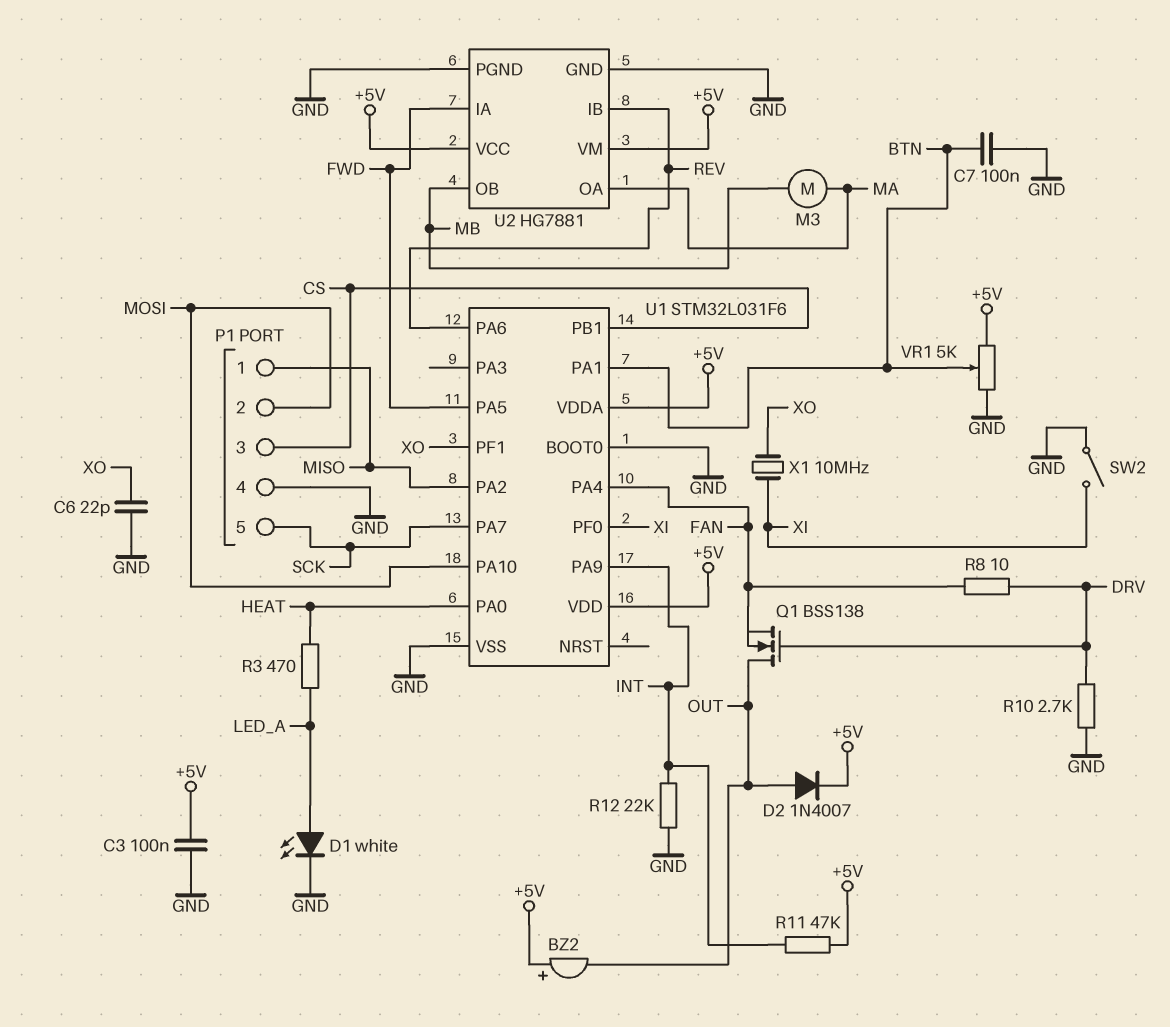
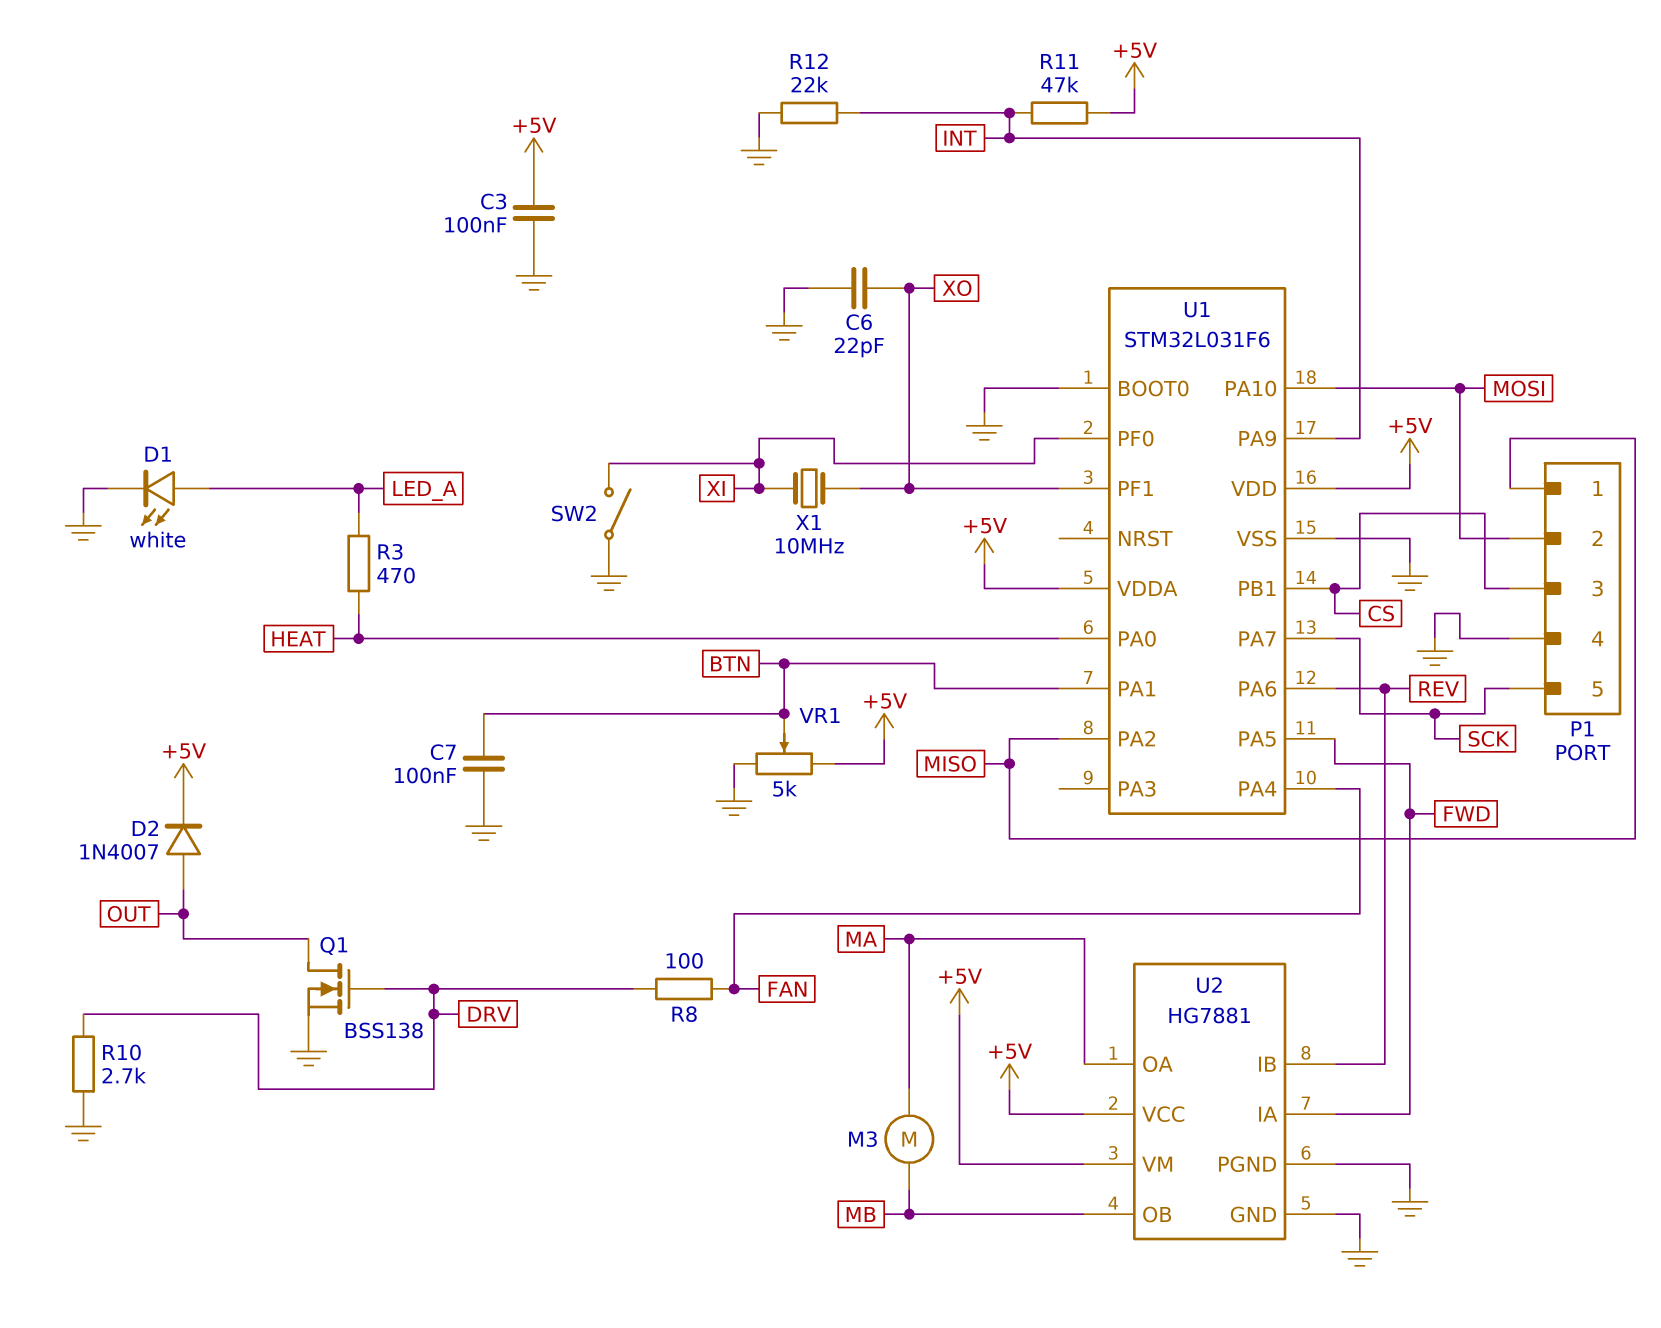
BZ2: buzzer (plus +5V, minus OUT) -> none
Q1: NMOS BSS138 (G DRV, D OUT, S FAN) -> NMOS BSS138 (G DRV, D OUT, S GND)
R8: 10 (DRV, FAN) -> 100 (DRV, FAN)

